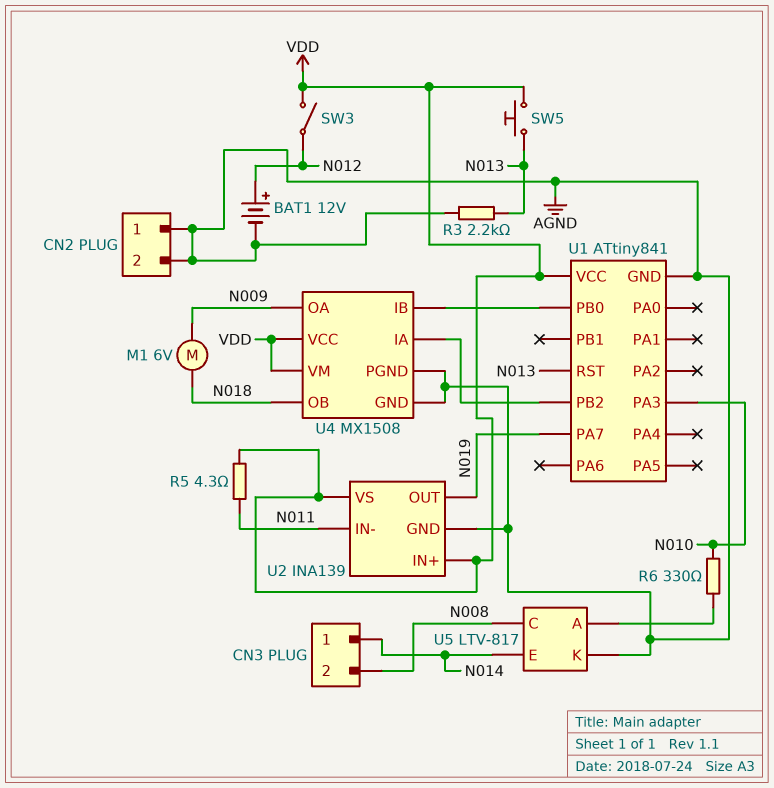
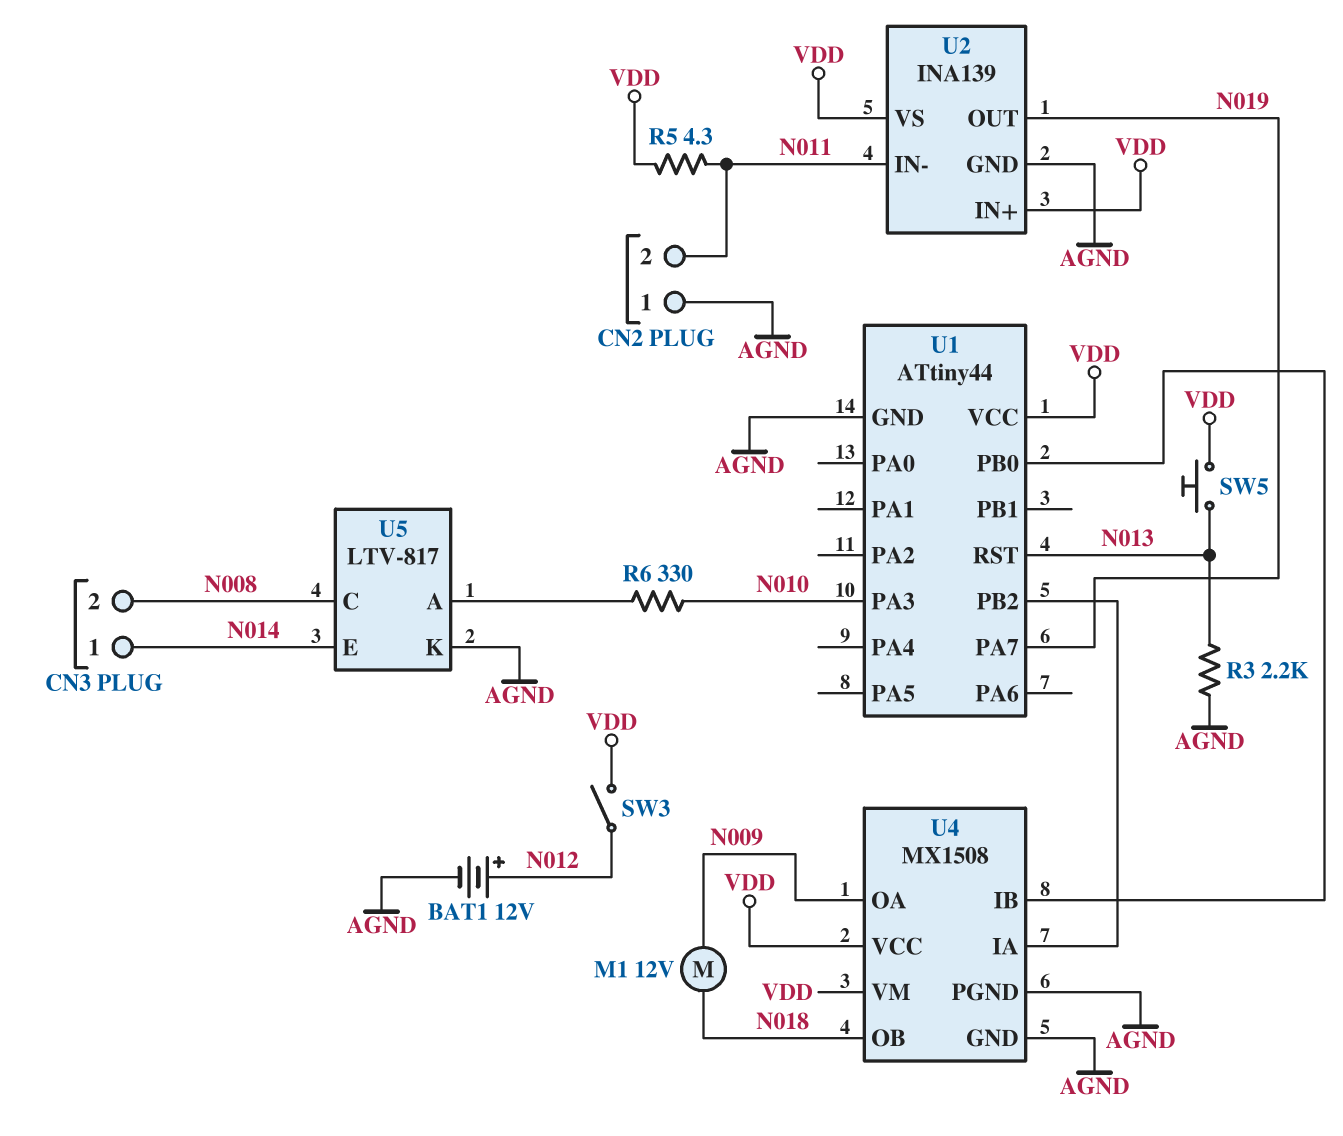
CN2 pin 2: AGND -> N011
M1: motor 6V (N009, N018) -> motor 12V (N009, N018)
U1: ATtiny841 -> ATtiny44

